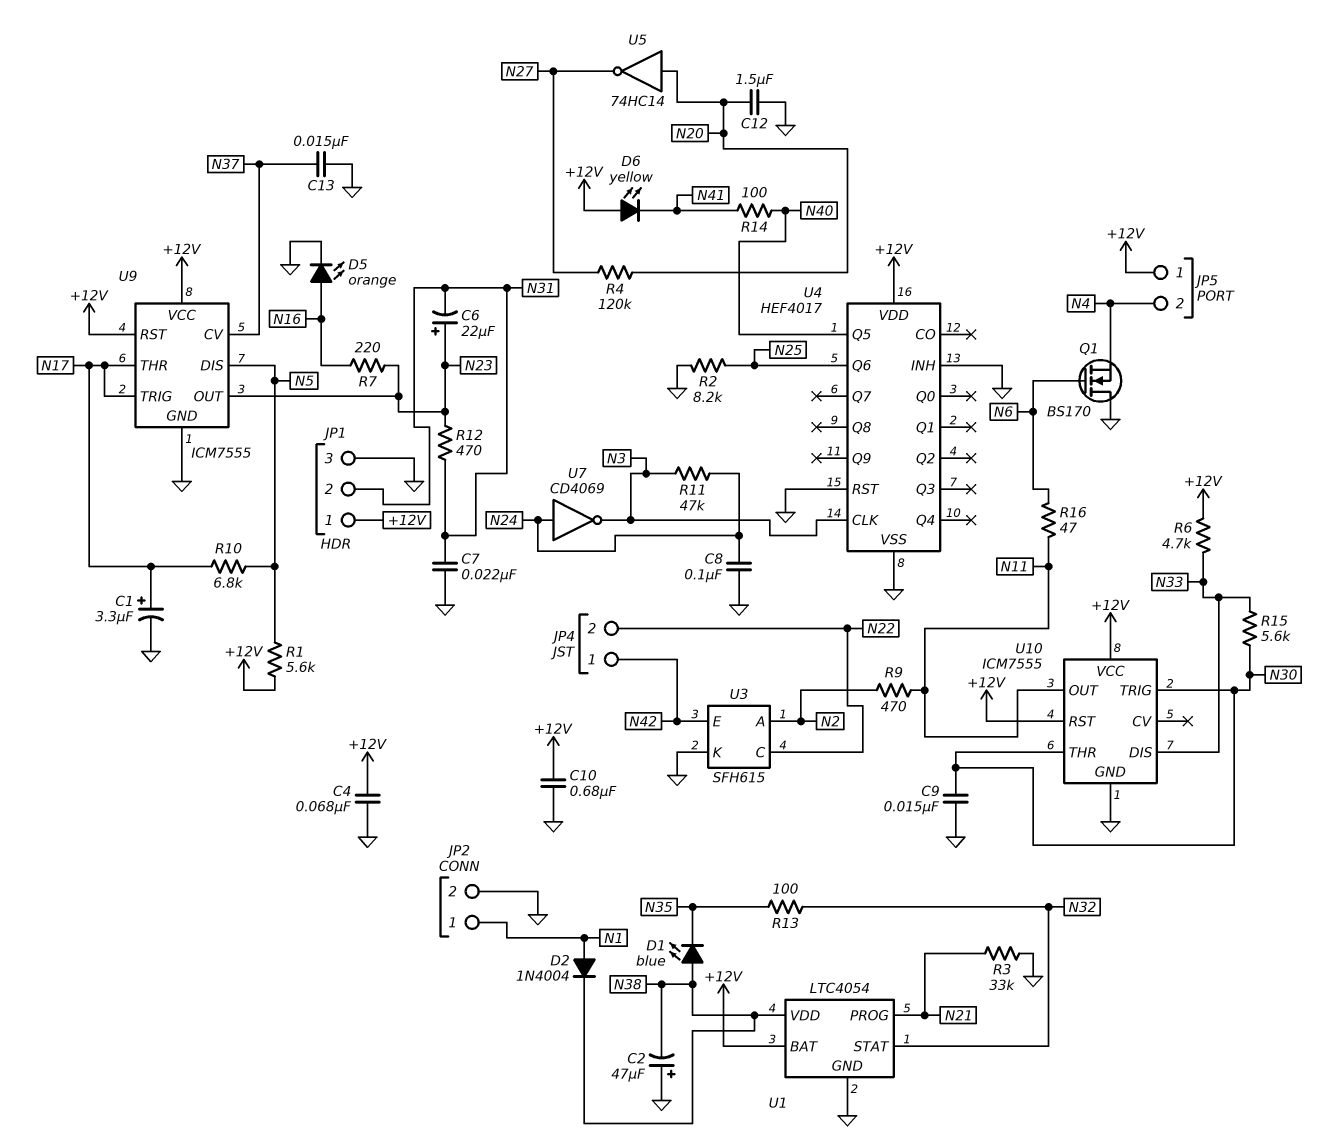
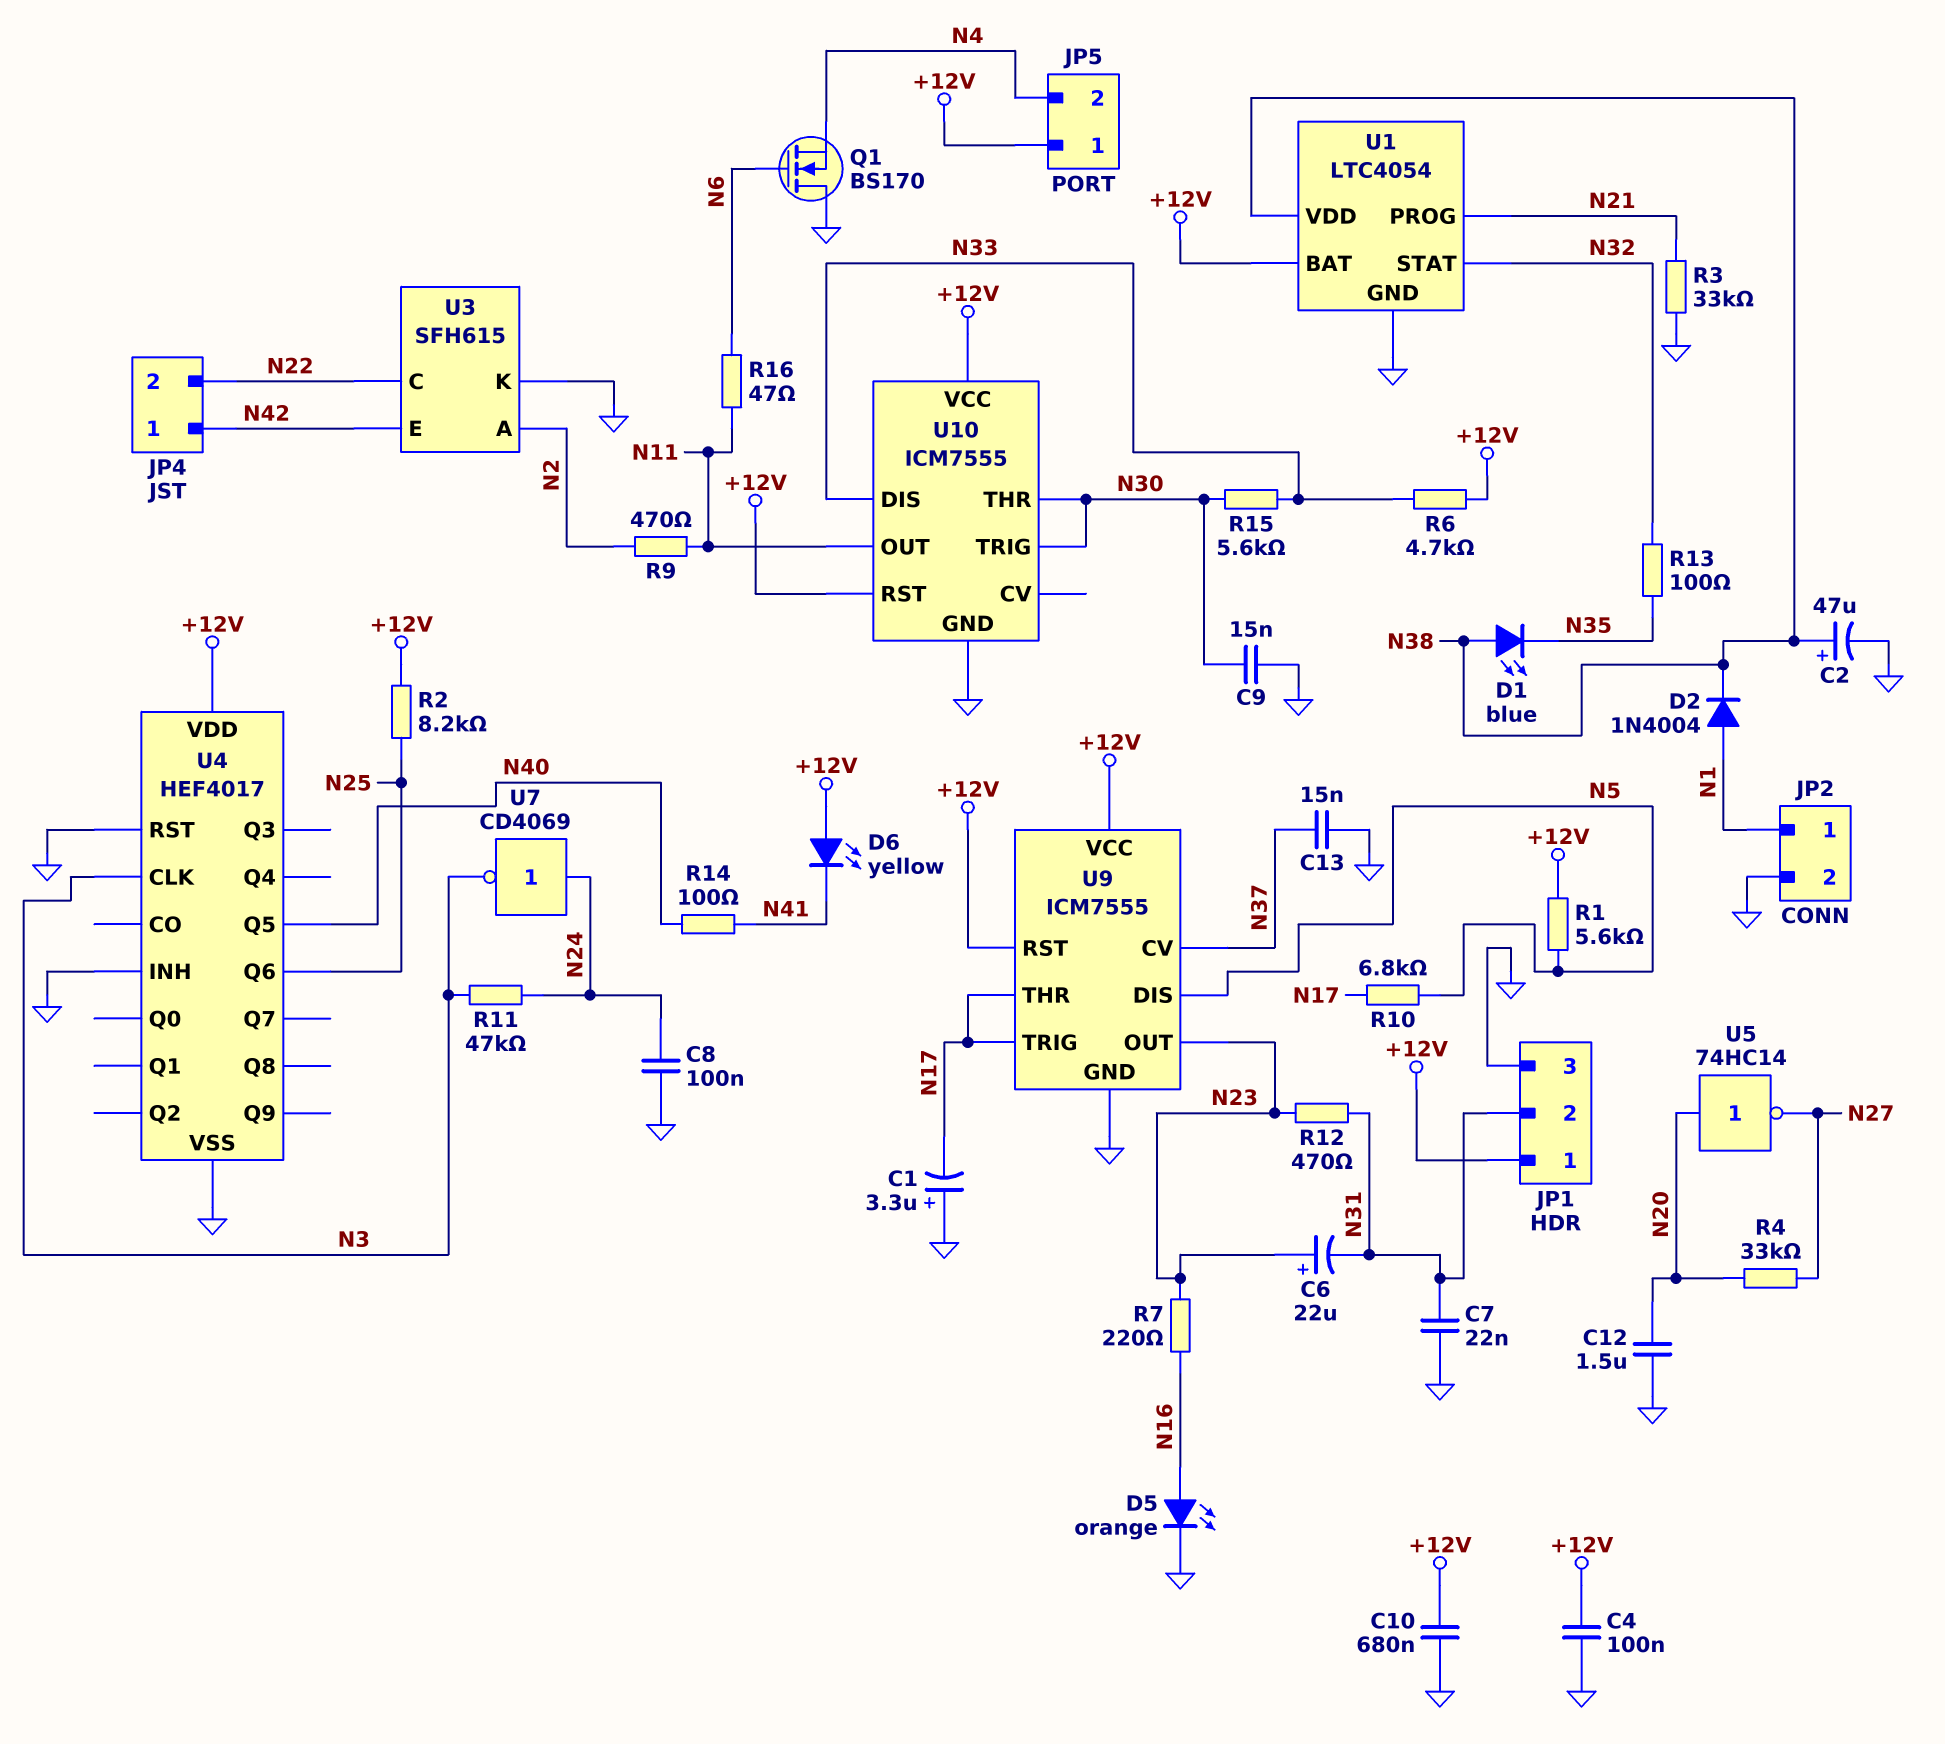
C1: 3.3uF (plus N17, minus GND) -> 3.3uF (plus GND, minus N17)
C2: 47uF (plus GND, minus N38) -> 47uF (plus N38, minus GND)
C4: 68nF (+12V, GND) -> 100nF (+12V, GND)
R2: 8.2k (GND, N25) -> 8.2k (+12V, N25)
R4: 120k (N20, N27) -> 33k (N20, N27)

